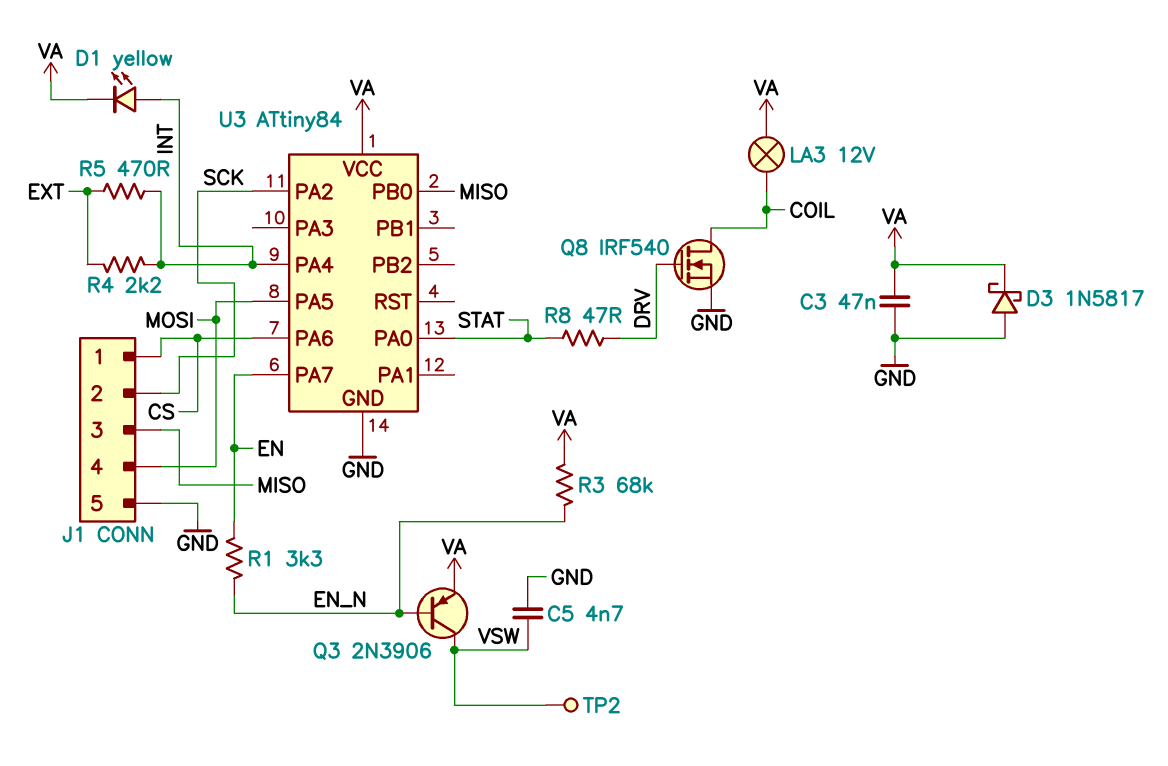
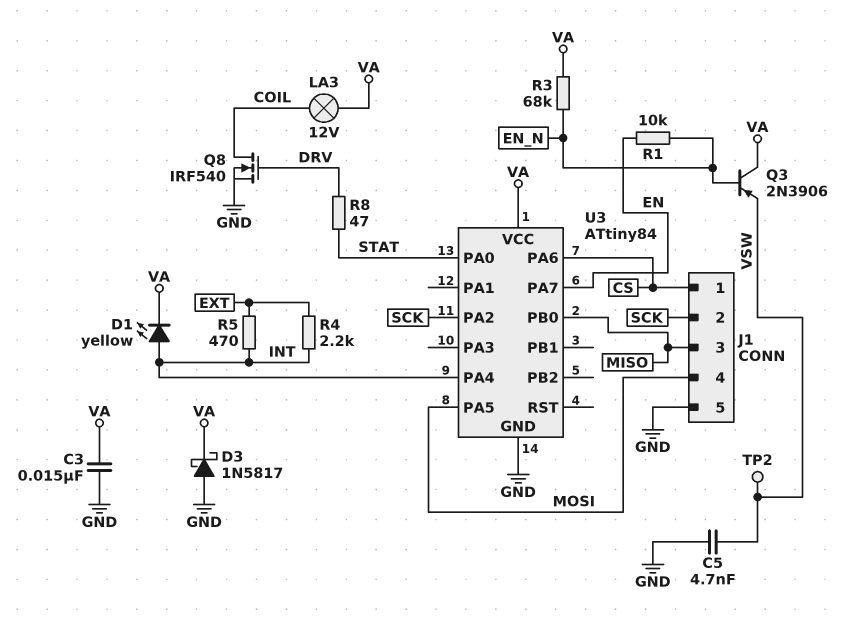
C3: 47nF (GND, VA) -> 15nF (GND, VA)
Q3: PNP 2N3906 (B EN_N, C VSW, E VA) -> PNP 2N3906 (B EN_N, C VA, E VSW)
R1: 3.3k (EN, EN_N) -> 10k (EN, EN_N)

